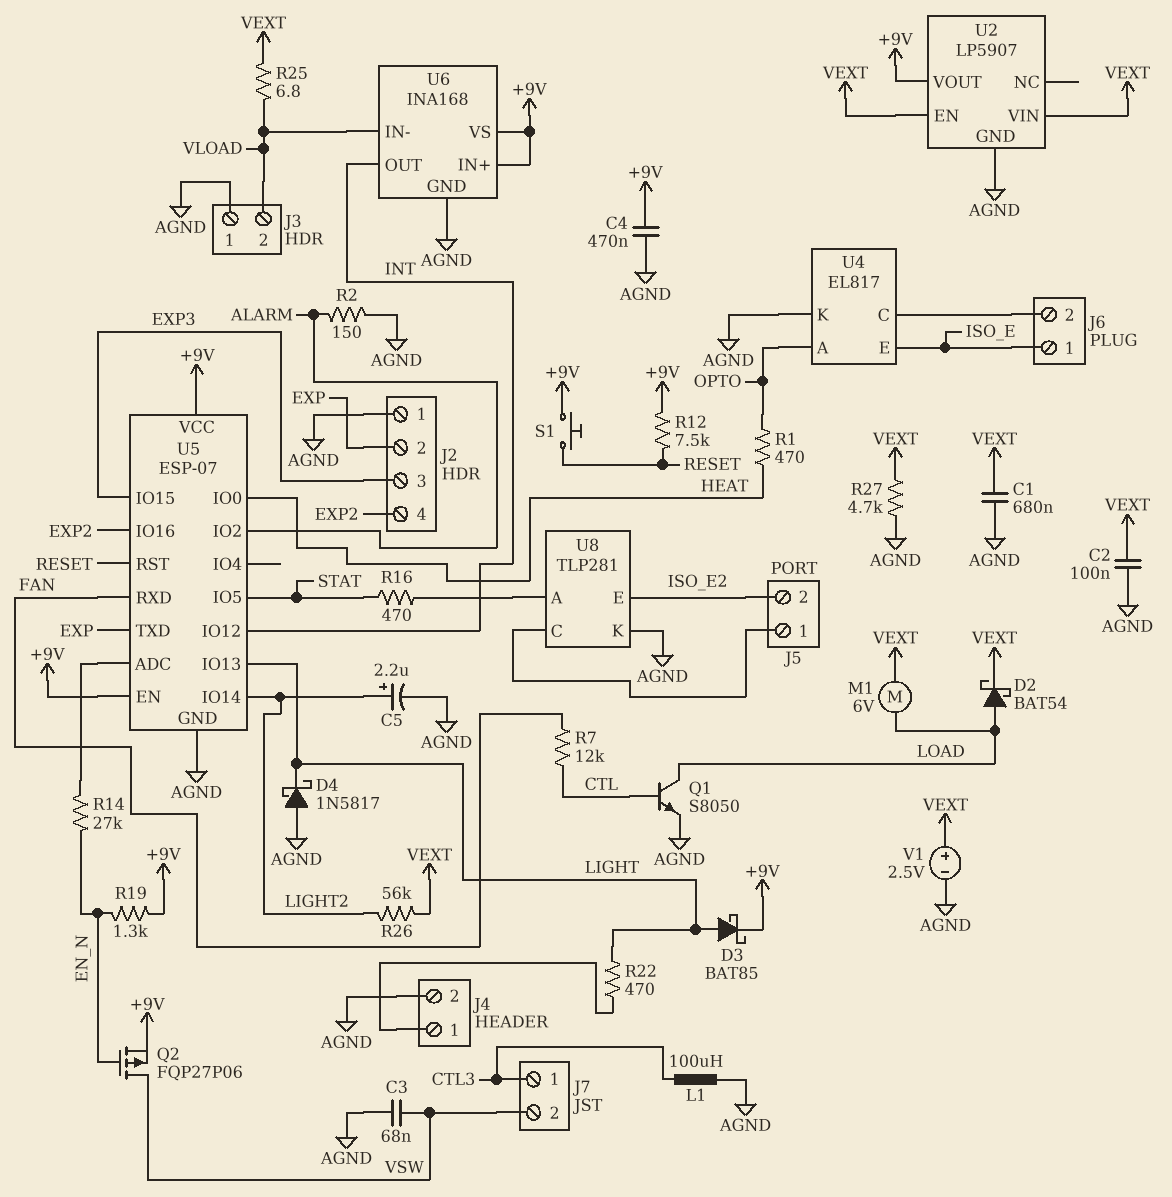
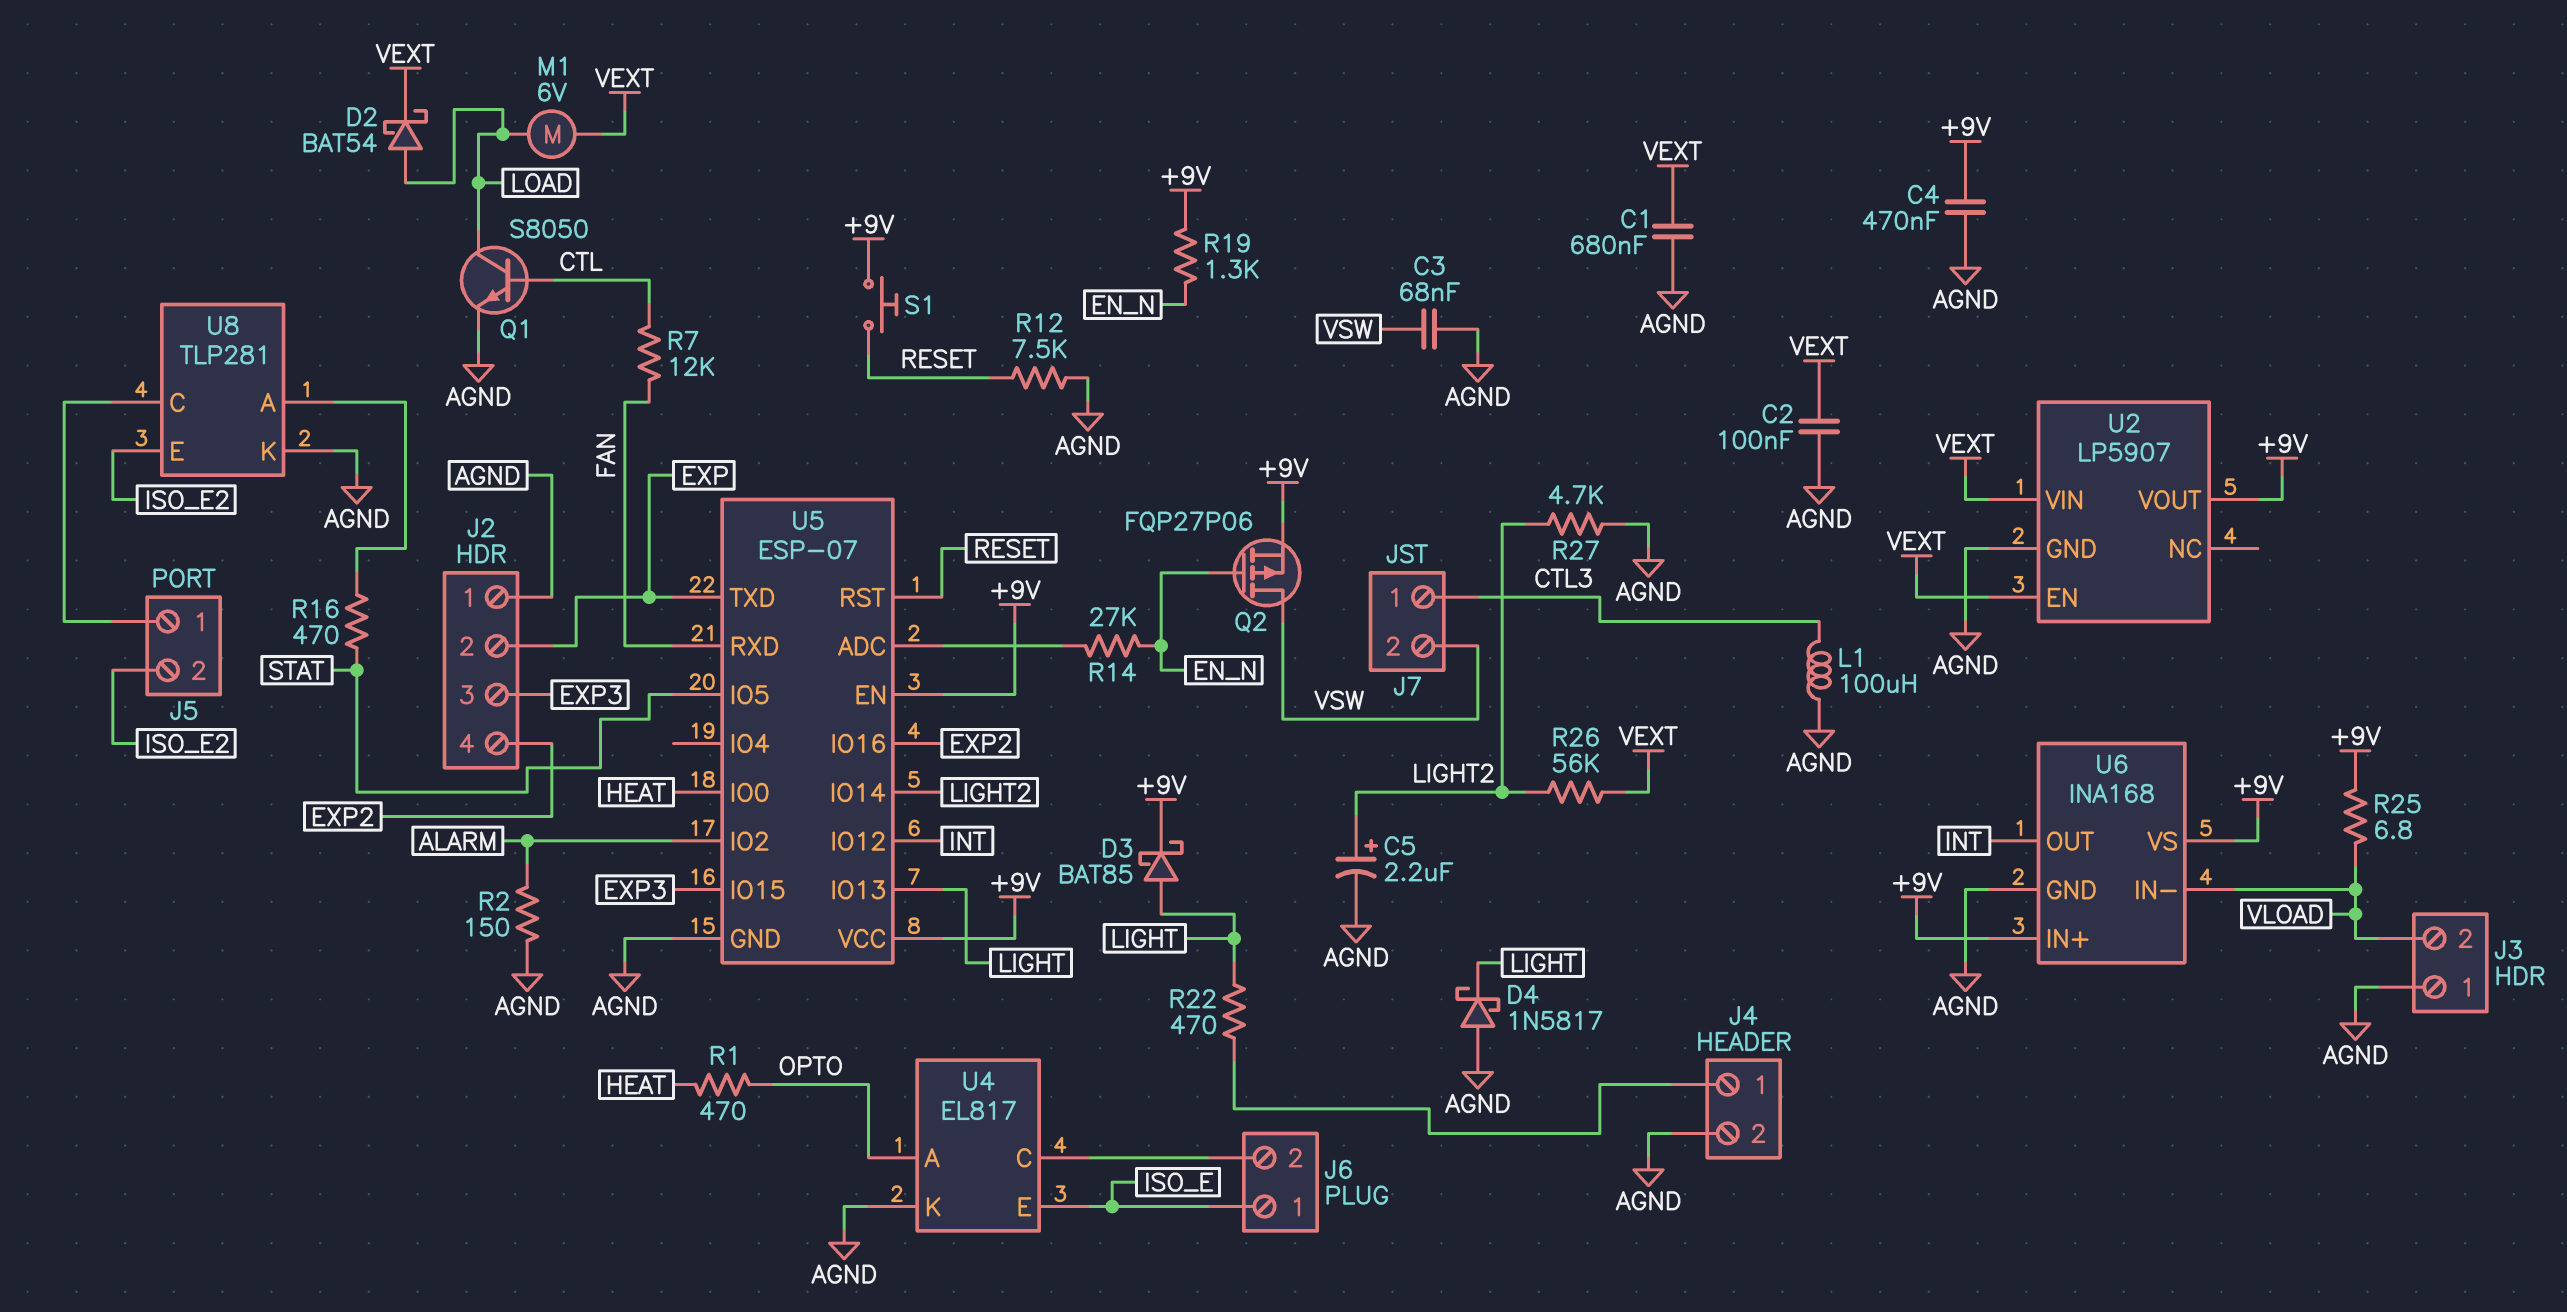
R12: 7.5k (+9V, RESET) -> 7.5k (AGND, RESET)
R25: 6.8 (VEXT, VLOAD) -> 6.8 (+9V, VLOAD)
R27: 4.7k (AGND, VEXT) -> 4.7k (AGND, LIGHT2)
V1: 2.5V (plus VEXT, minus AGND) -> none

